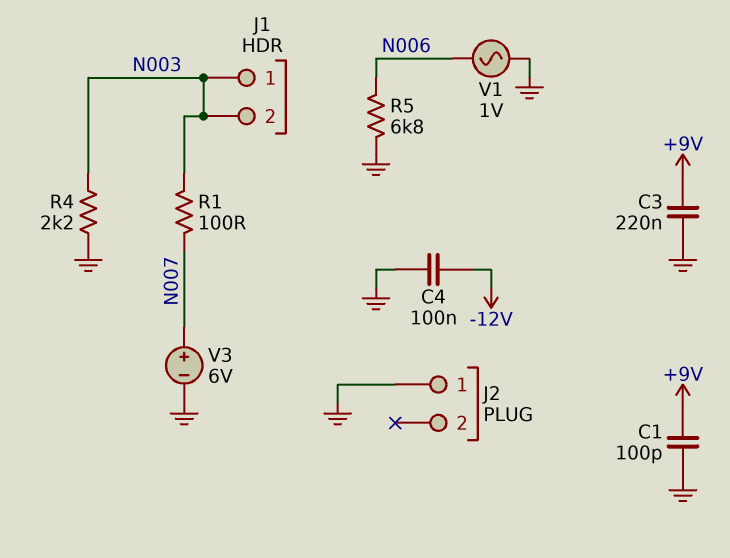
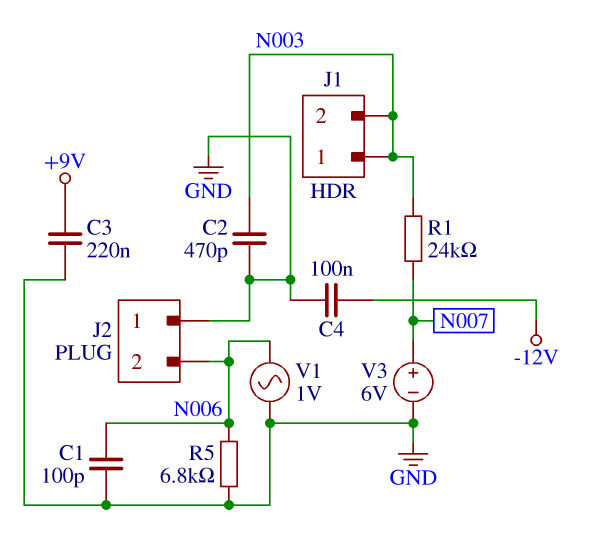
C1: 100pF (+9V, GND) -> 100pF (GND, N006)
C2: none -> 470pF (GND, N003)
J2 pin 2: none -> N006
R1: 100 (N003, N007) -> 24k (N003, N007)
R4: 2.2k (GND, N003) -> none

